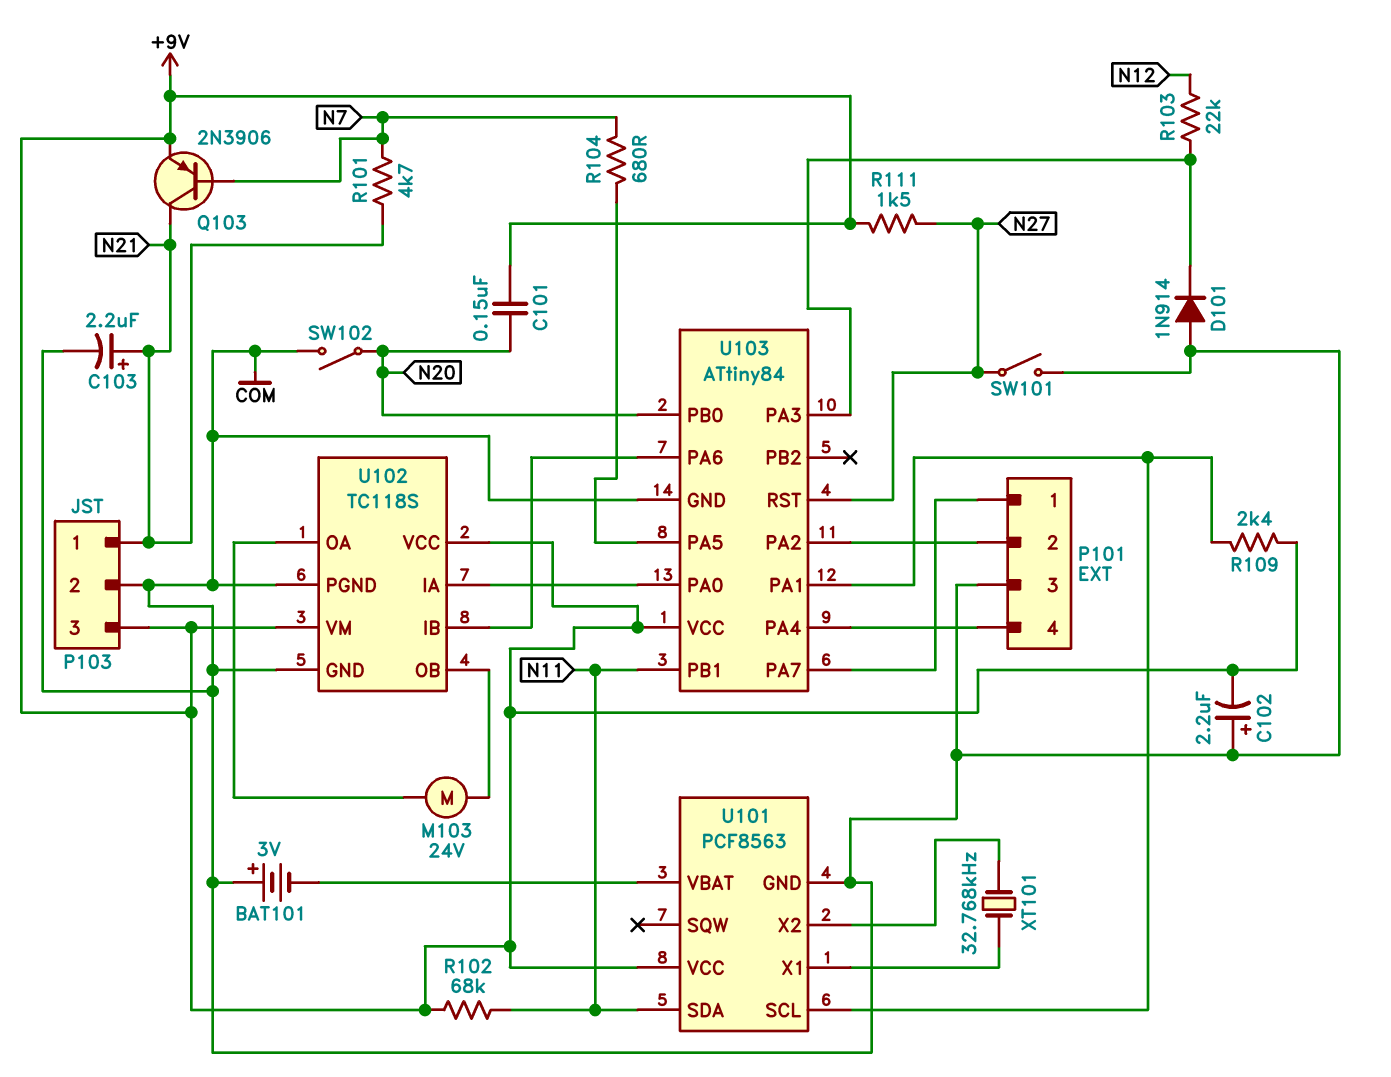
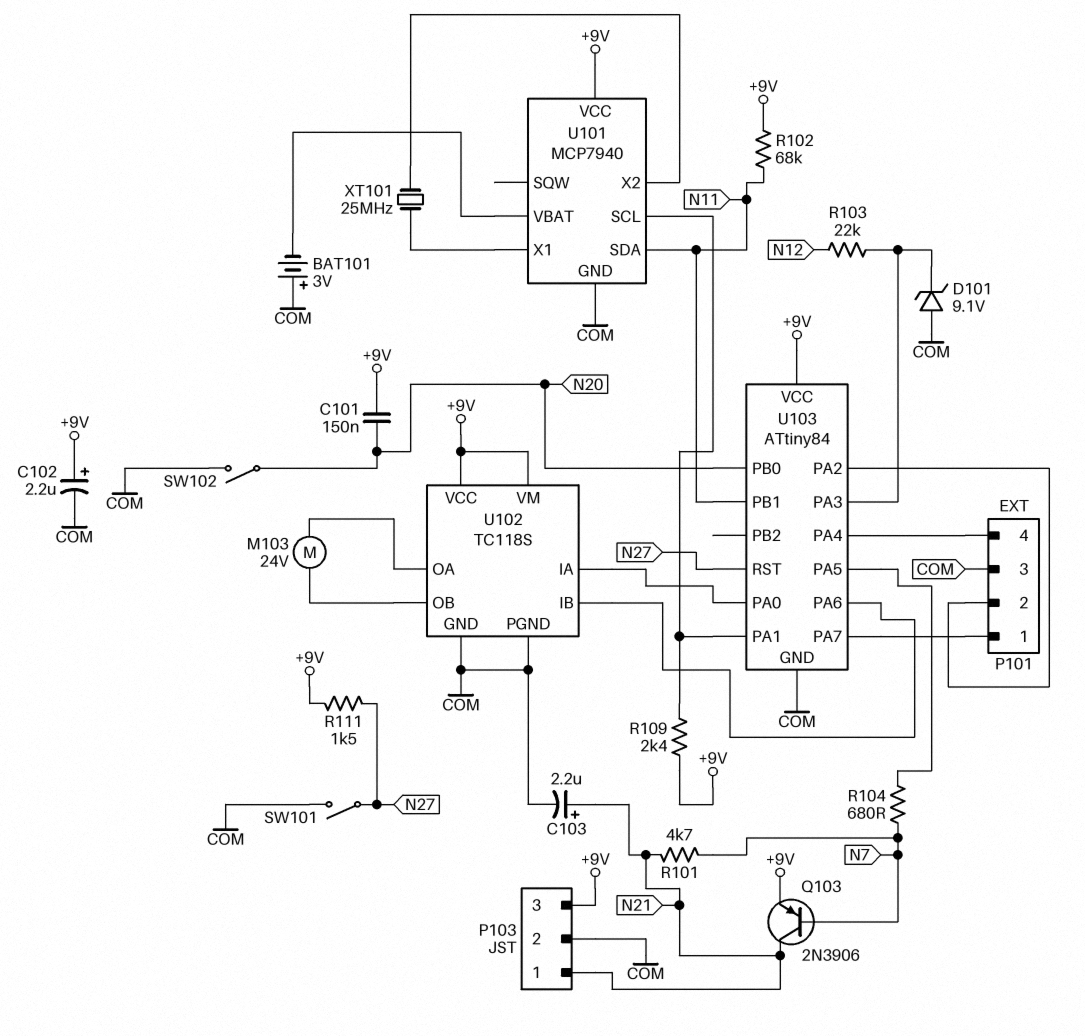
C102: 2.2uF (plus COM, minus +9V) -> 2.2uF (plus +9V, minus COM)
D101: diode 1N914 (A COM, K U103/PA3) -> zener 9.1V (A COM, K U103/PA3)
U101: PCF8563 -> MCP7940
XT101: 32.768kHz (U101/X1, U101/X2) -> 25MHz (U101/X1, U101/X2)

